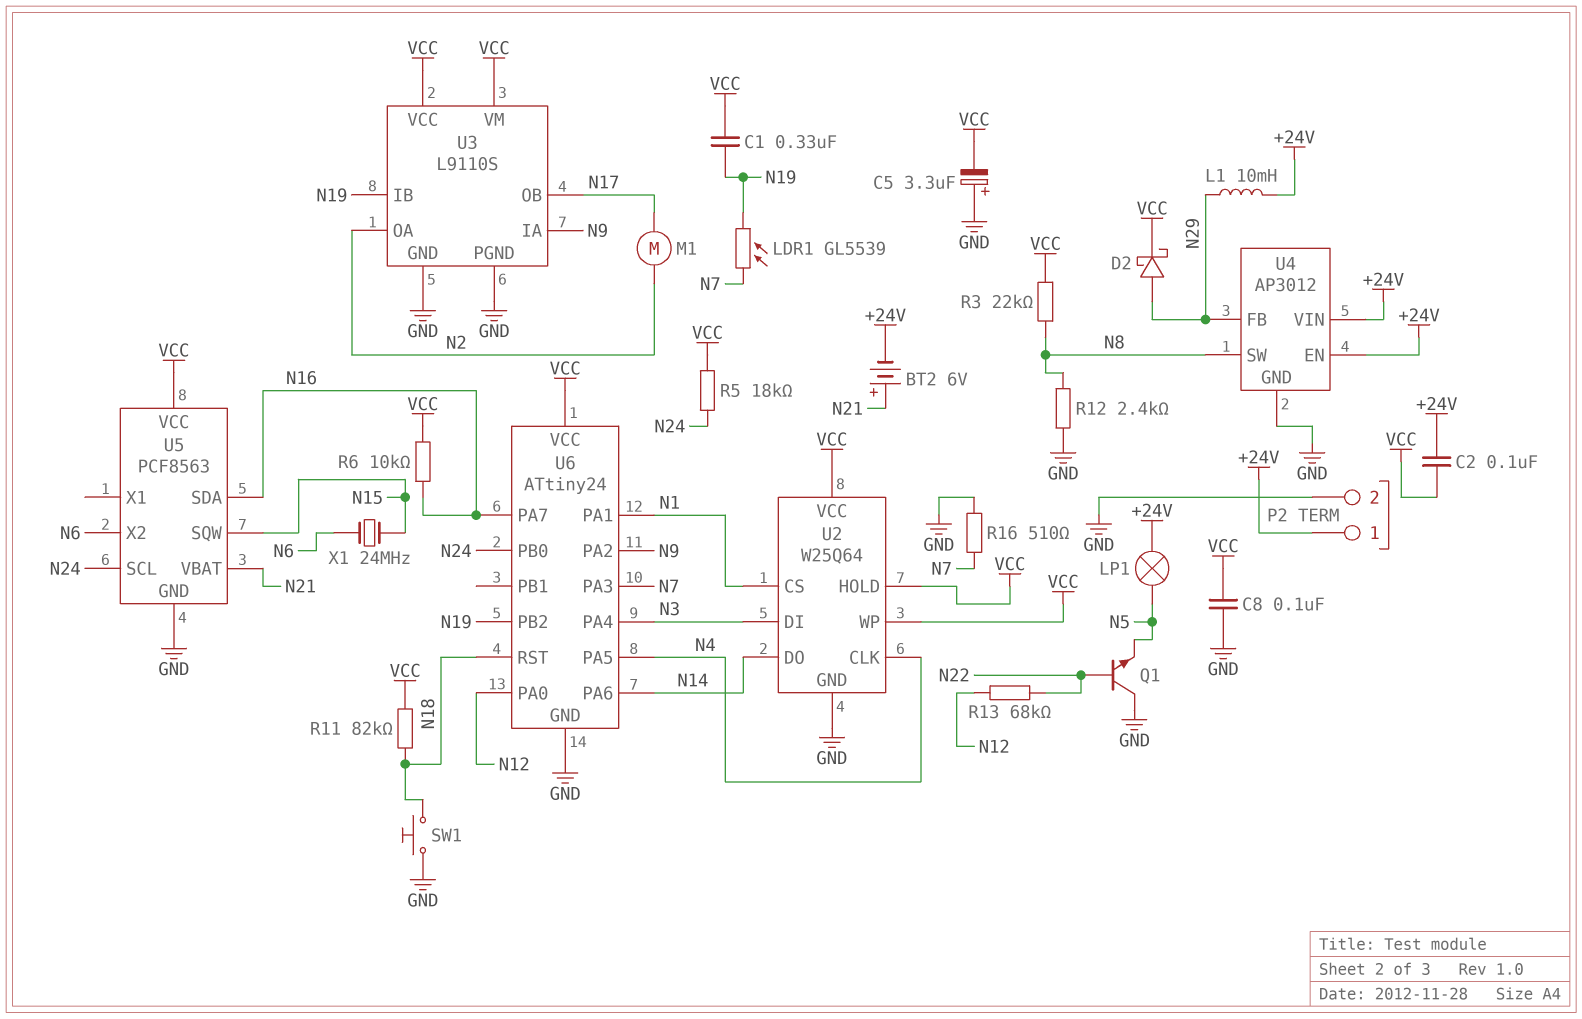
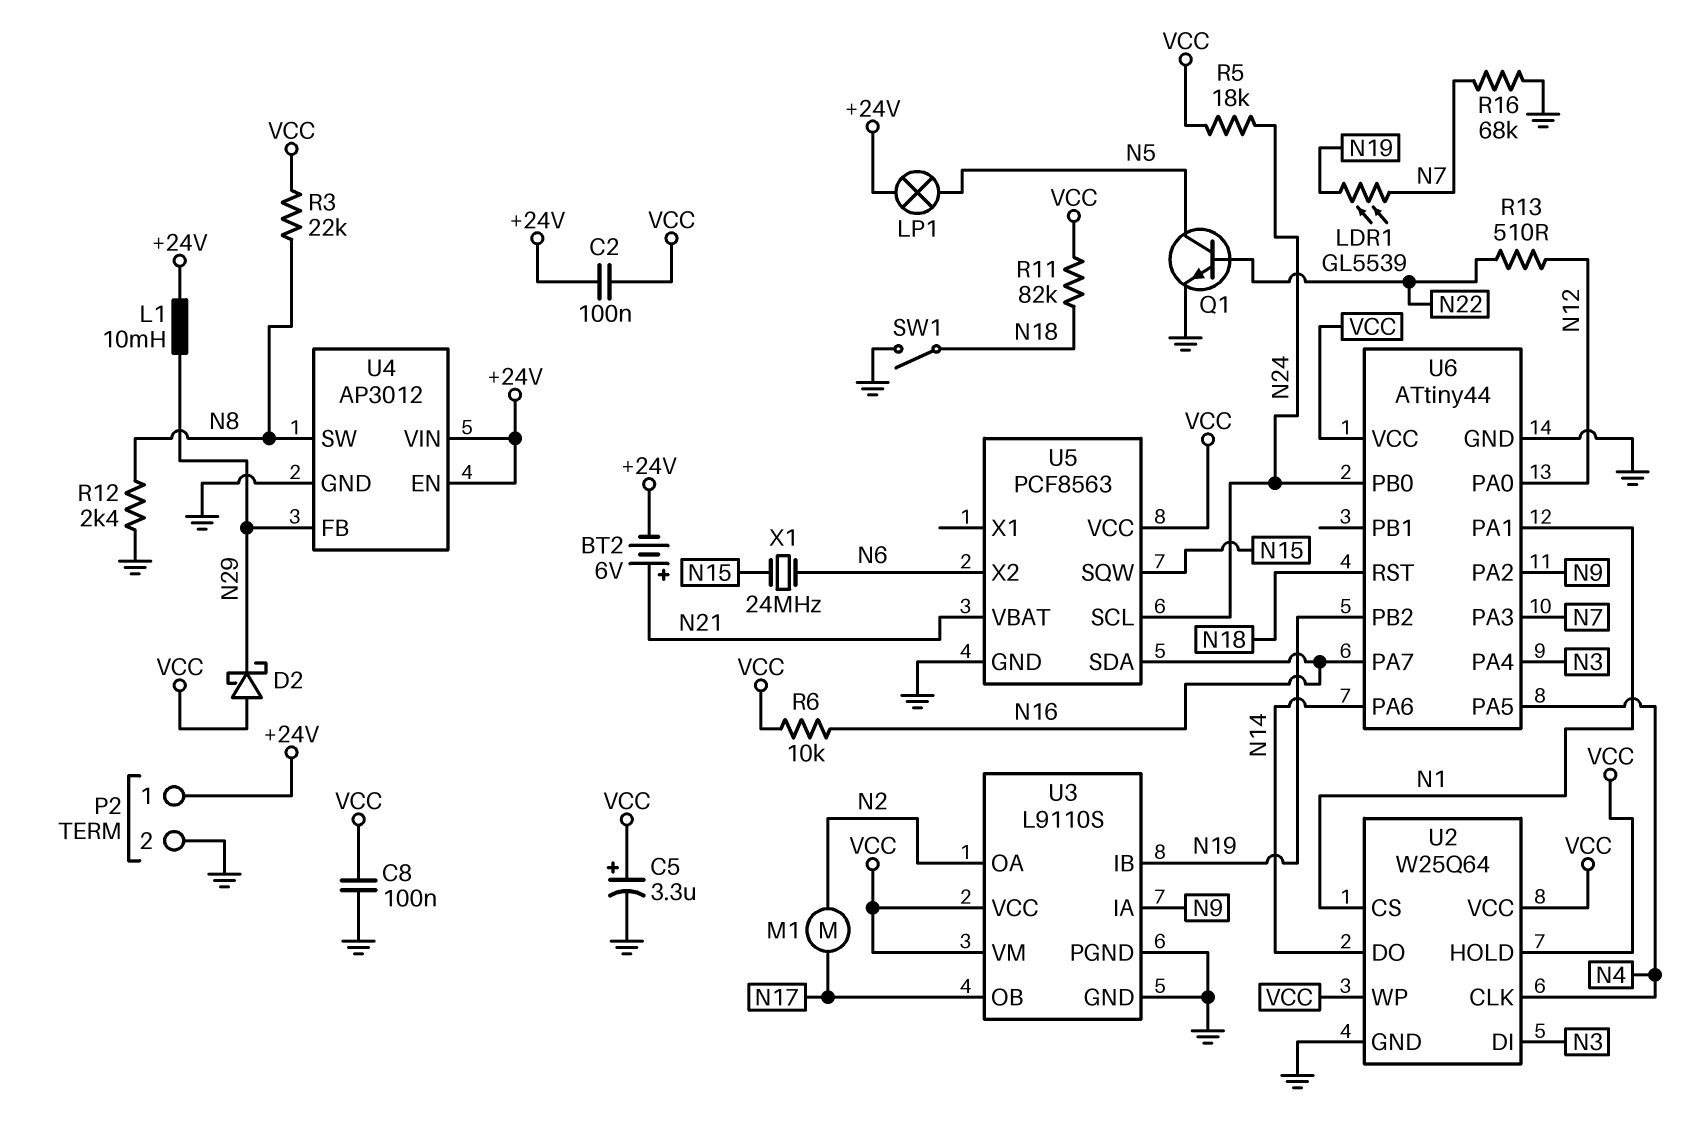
C1: 330nF (N19, VCC) -> none
C5: 3.3uF (plus GND, minus VCC) -> 3.3uF (plus VCC, minus GND)
D2: schottky (A N29, K VCC) -> schottky (A VCC, K N29)
Q1: NPN (B N22, C GND, E N5) -> NPN (B N22, C N5, E GND)
R13: 68k (N12, N22) -> 510 (N12, N22)
R16: 510 (GND, N7) -> 68k (GND, N7)
SW1: button (GND, N18) -> switch (GND, N18)
U6: ATtiny24 -> ATtiny44

